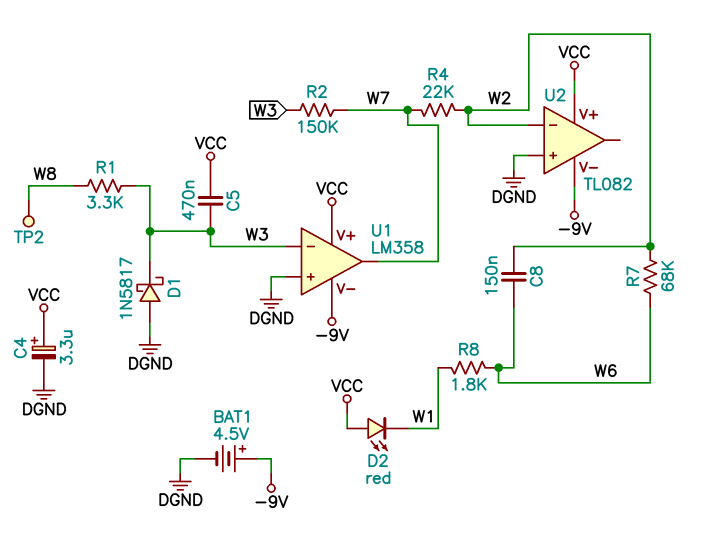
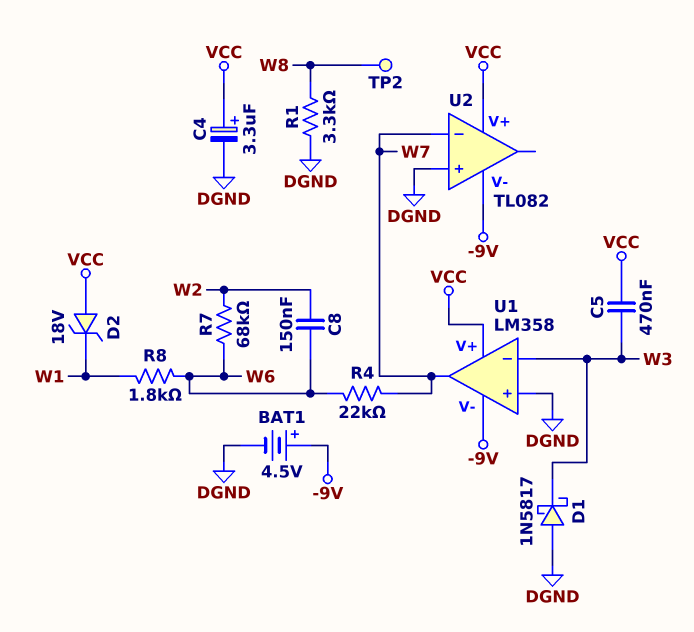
D2: LED red (A VCC, K W1) -> zener 18V (A VCC, K W1)
R1: 3.3k (W3, W8) -> 3.3k (DGND, W8)
R2: 150k (W3, W7) -> none
R4: 22k (W2, W7) -> 22k (W6, W7)
U2 pin in-: W2 -> W7

